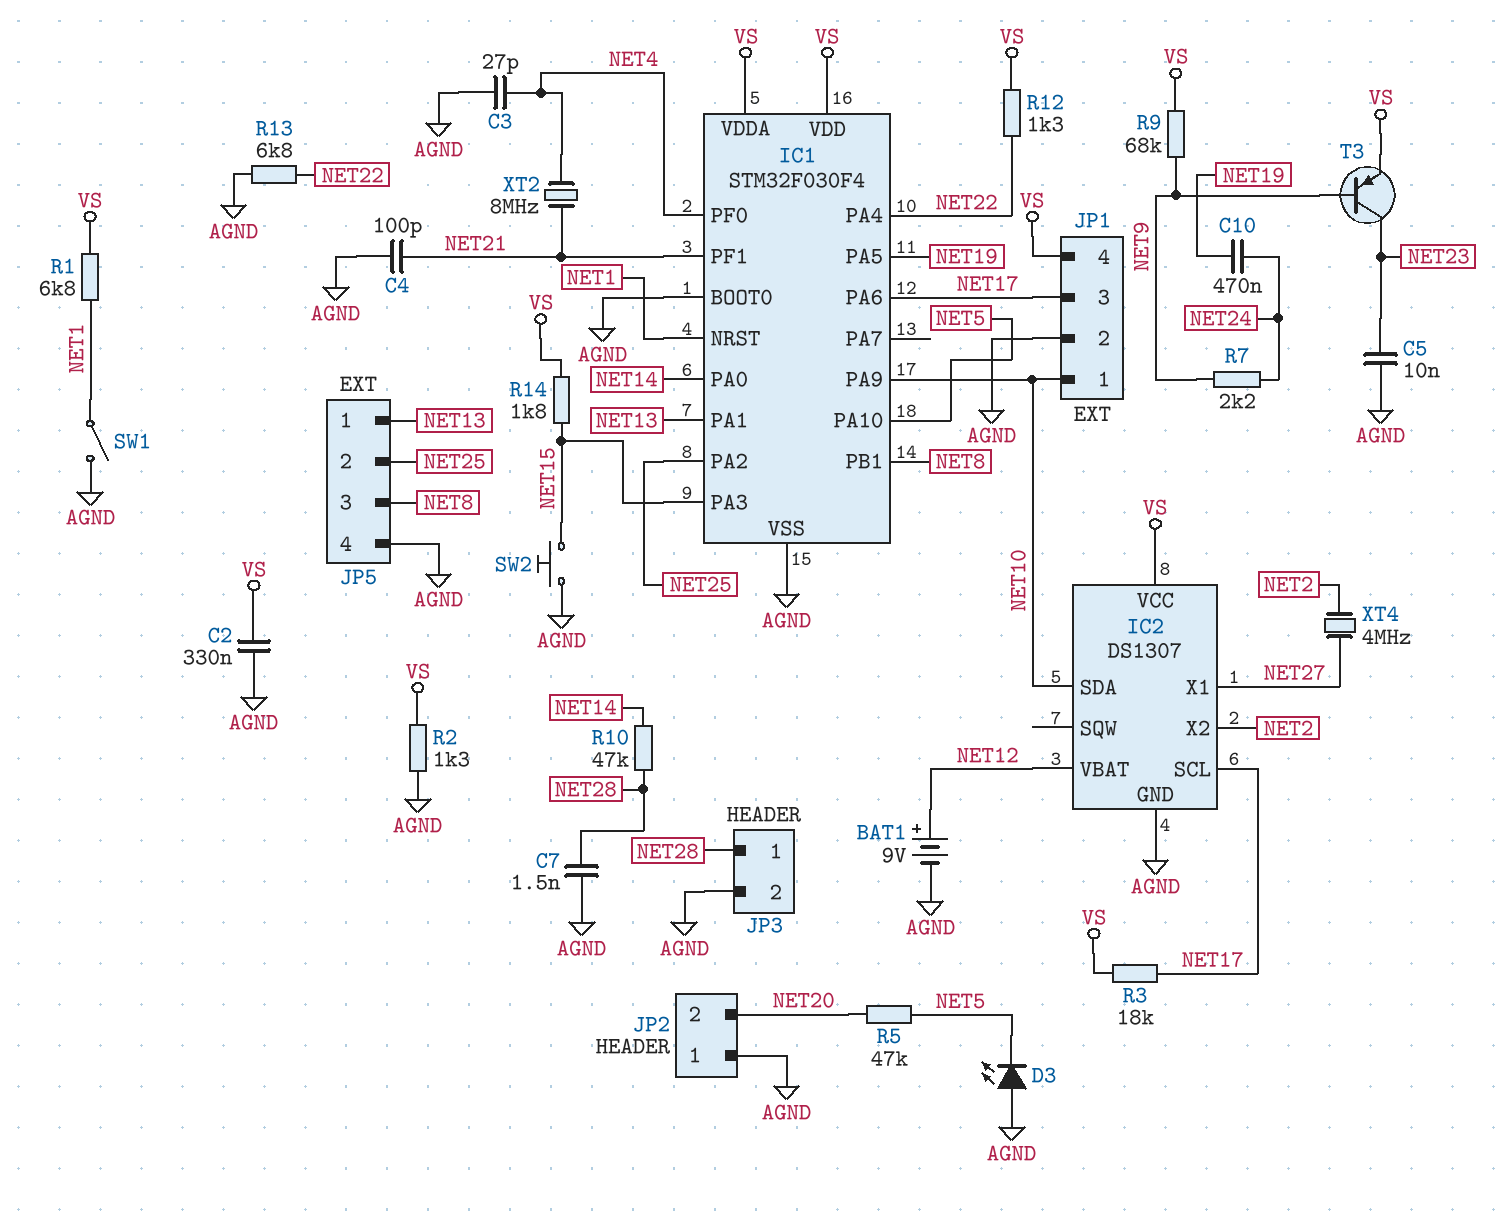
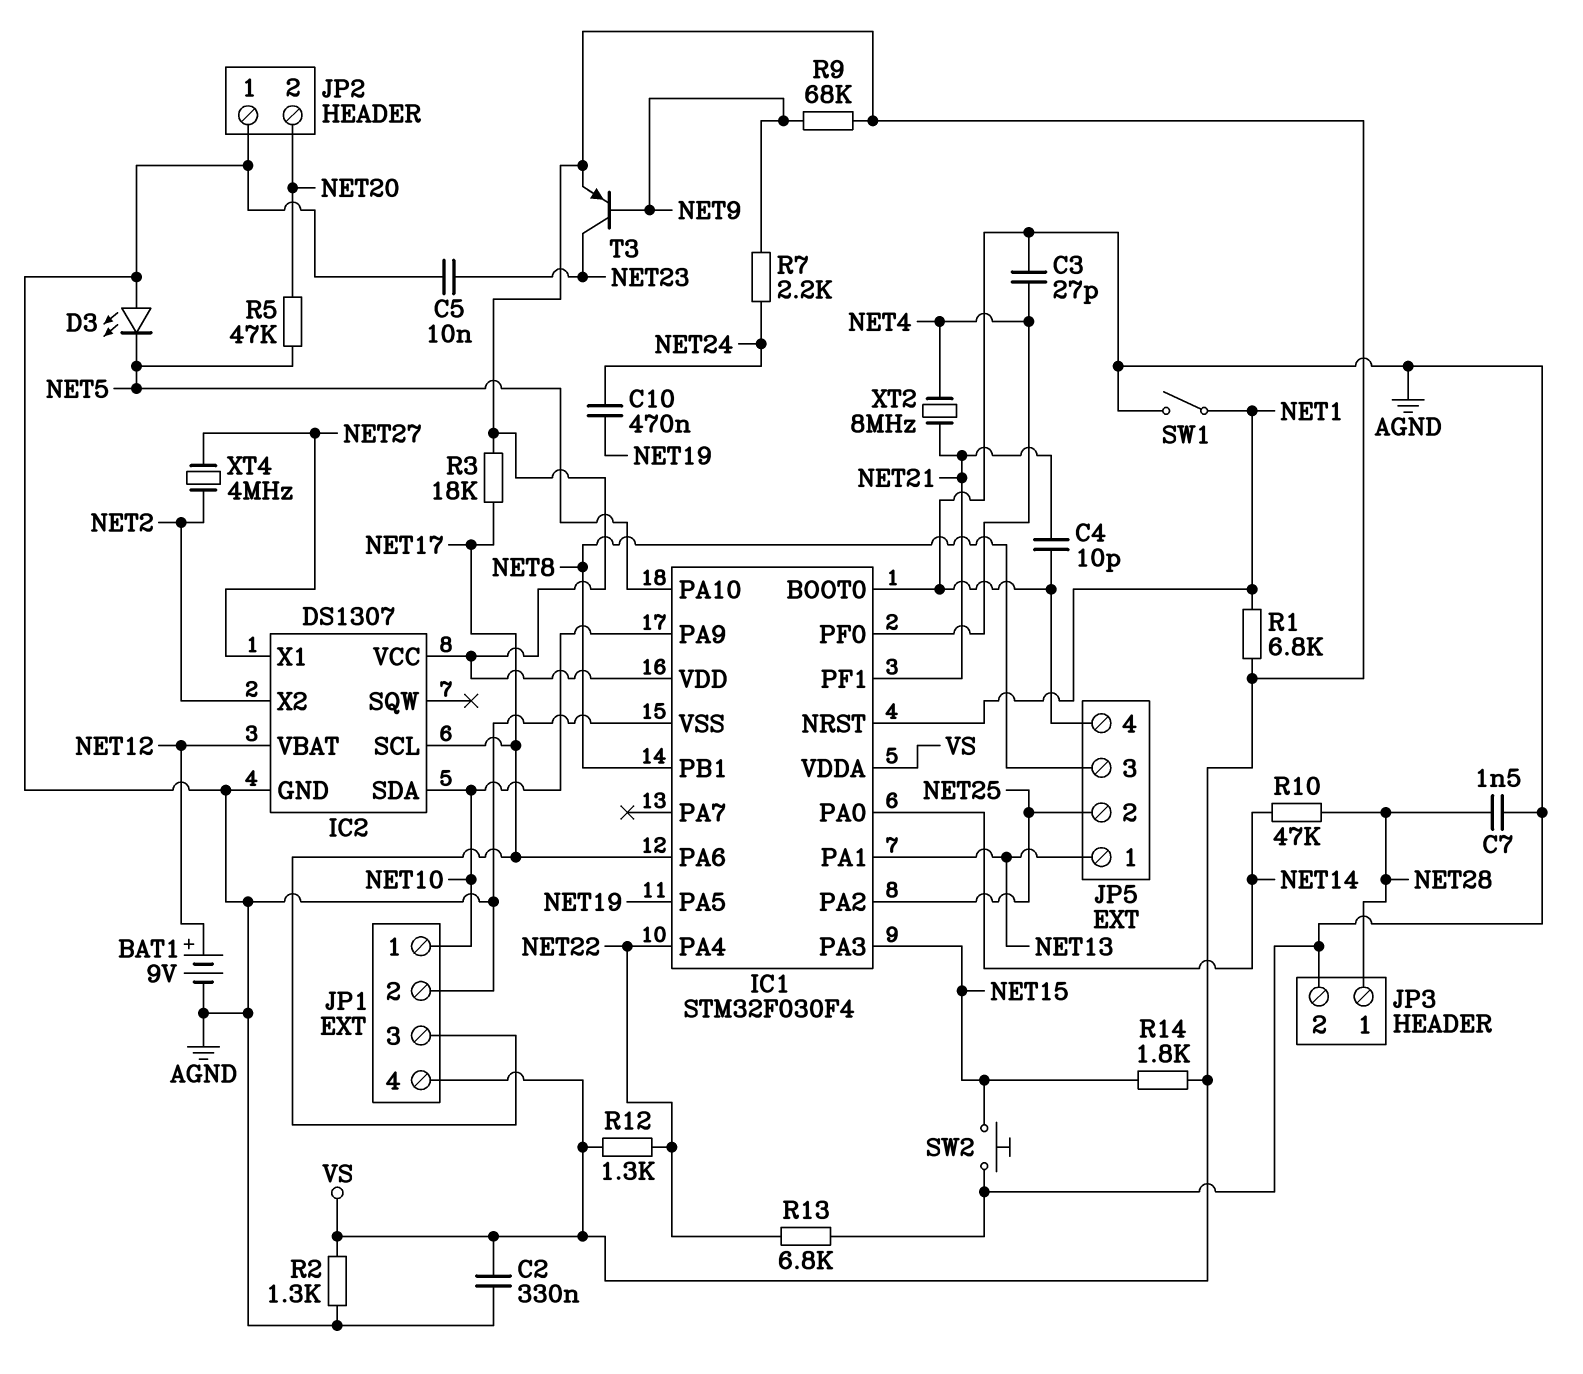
C4: 100pF (AGND, NET21) -> 10pF (AGND, NET21)

